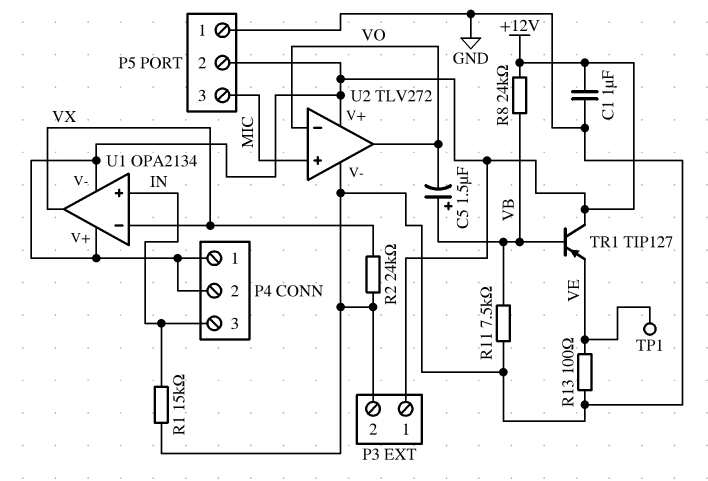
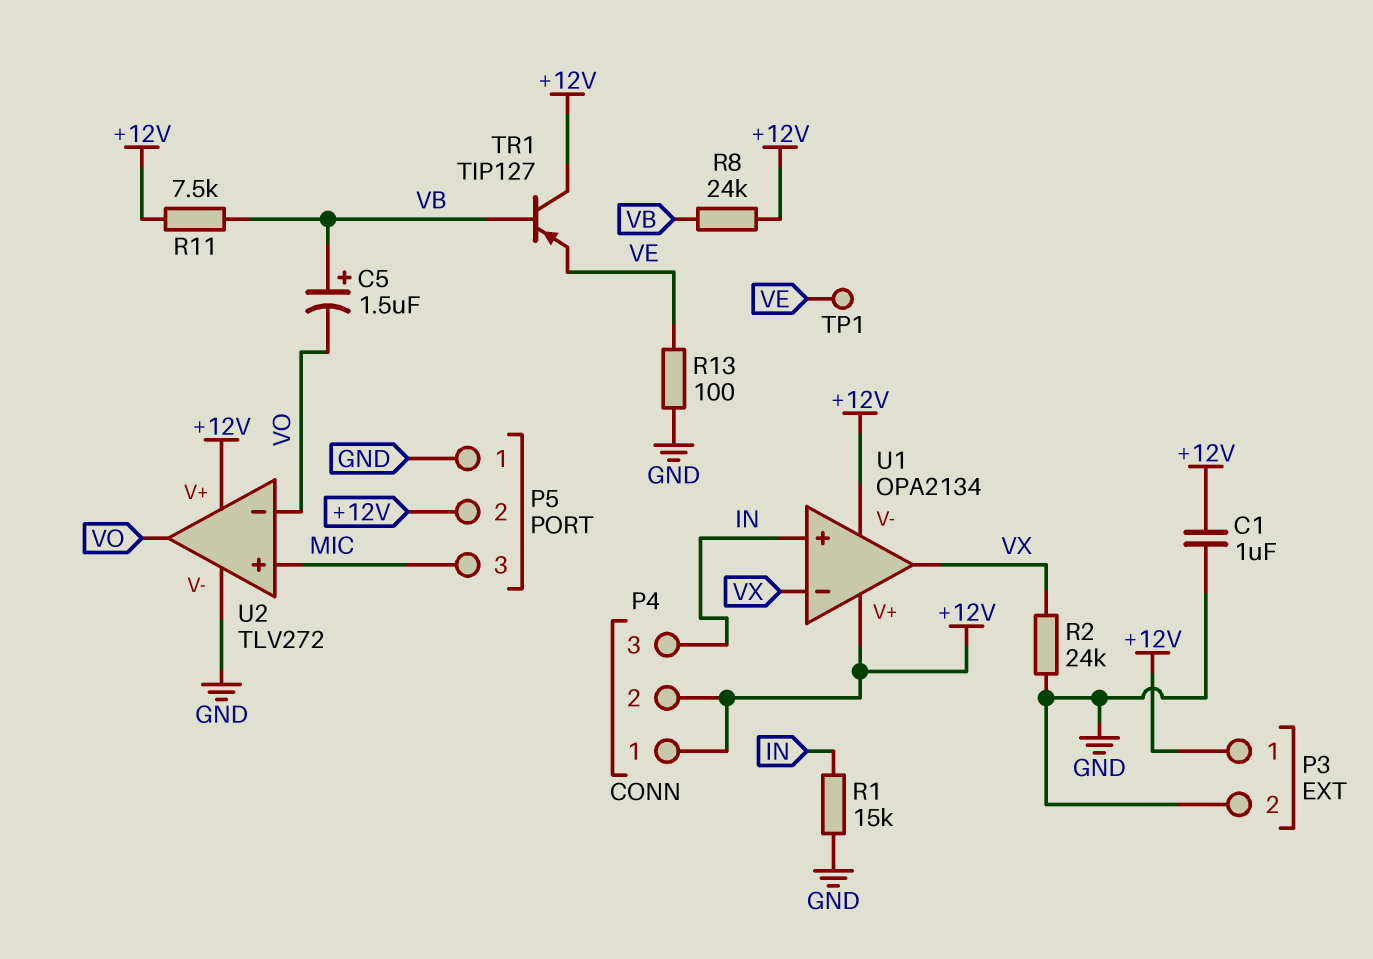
R11: 7.5k (GND, VB) -> 7.5k (+12V, VB)

